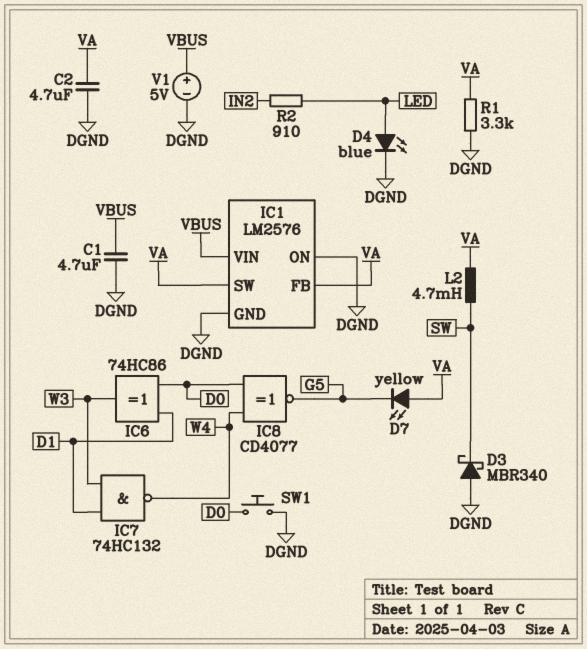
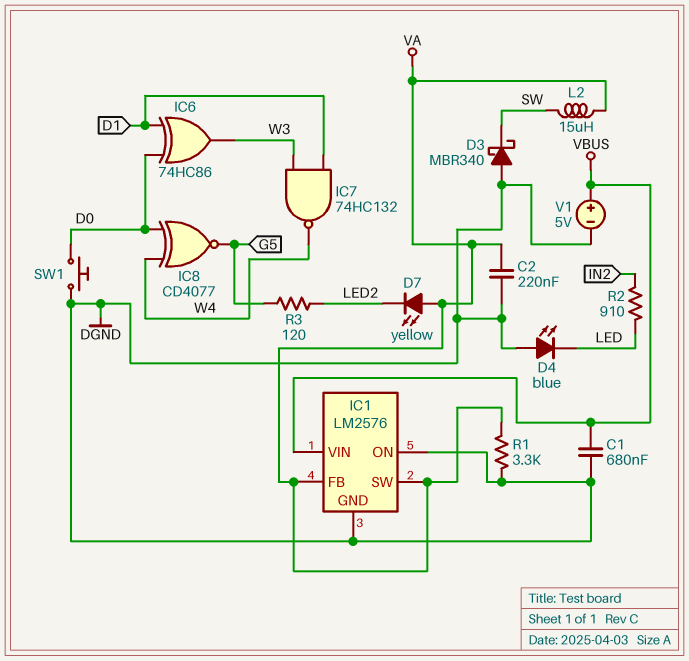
C1: 4.7uF (DGND, VBUS) -> 680nF (DGND, VBUS)
C2: 4.7uF (DGND, VA) -> 220nF (DGND, VA)
D4: LED blue (A LED, K DGND) -> LED blue (A DGND, K LED)
D7: LED yellow (A VA, K G5) -> LED yellow (A VA, K LED2)
L2: 4.7mH (SW, VA) -> 15uH (SW, VA)
R3: none -> 120 (G5, LED2)

